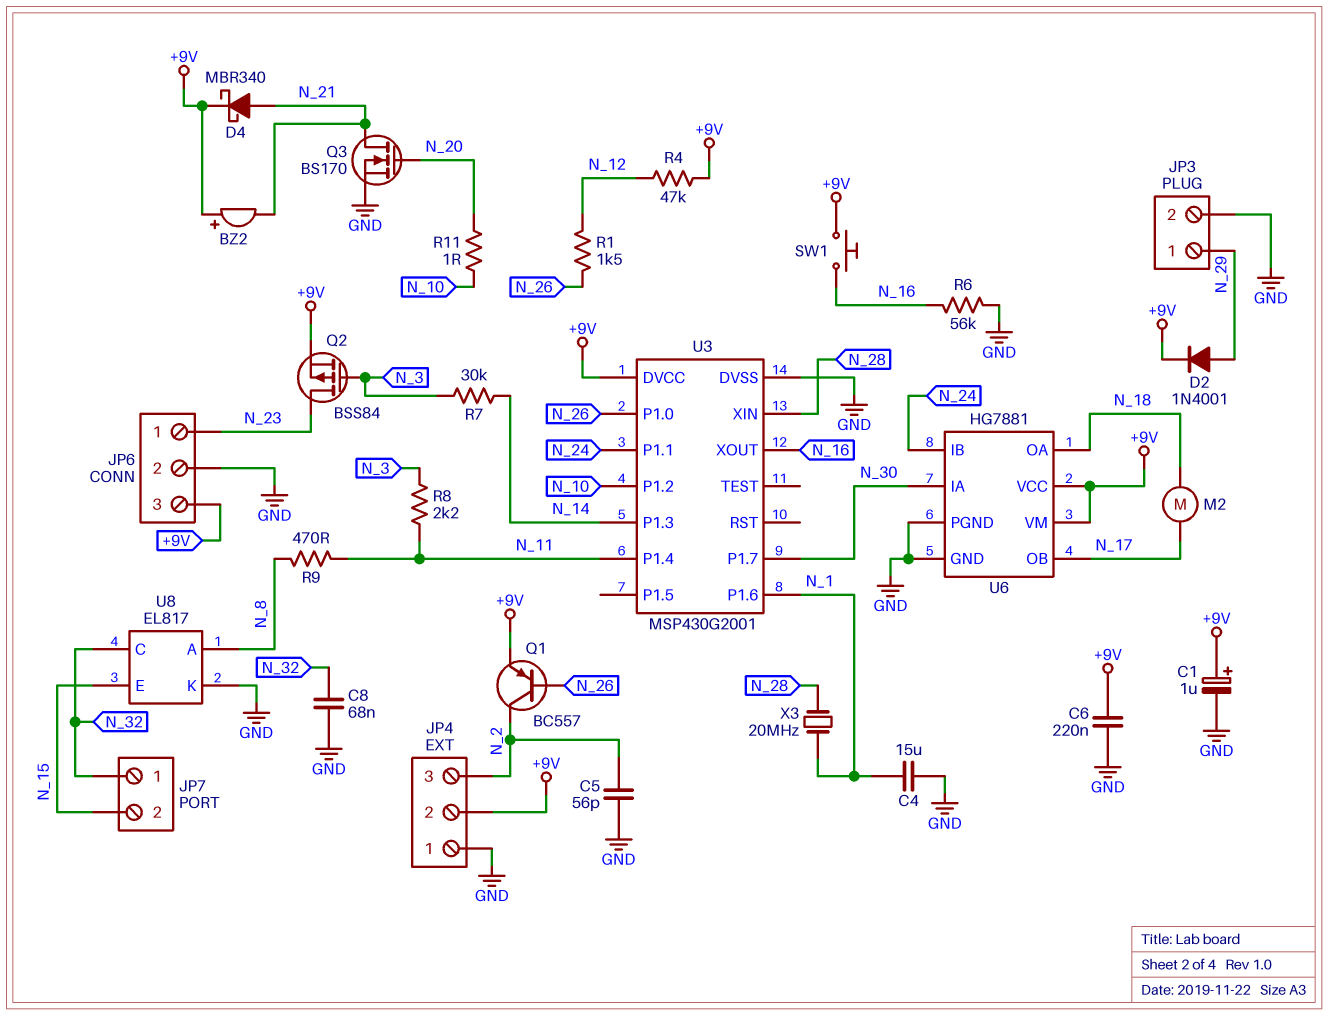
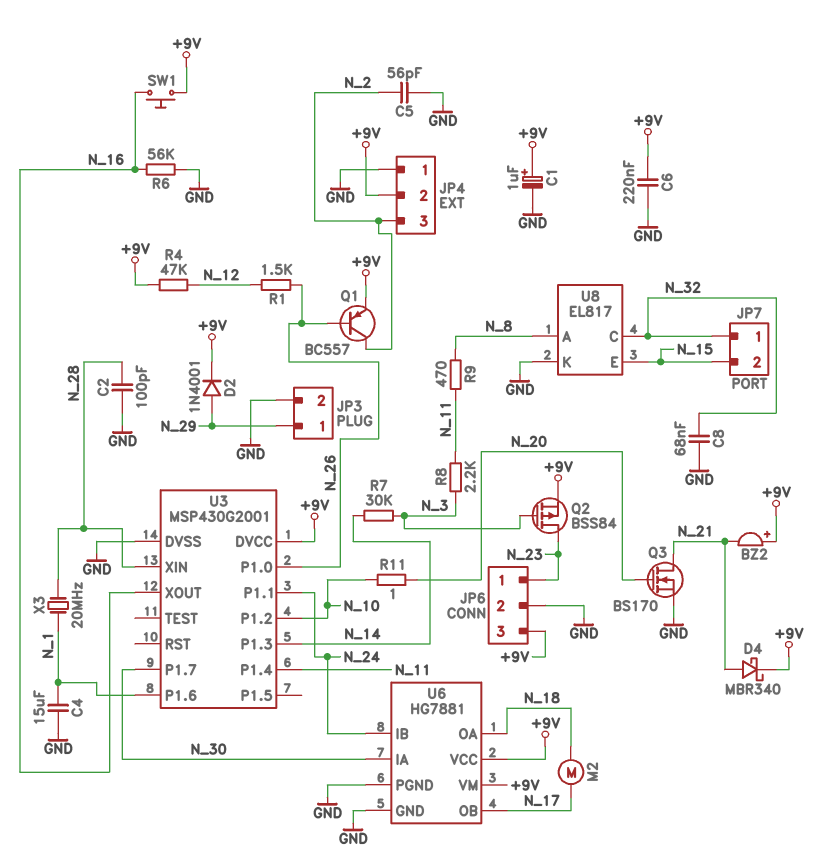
C2: none -> 100pF (GND, N_28)

